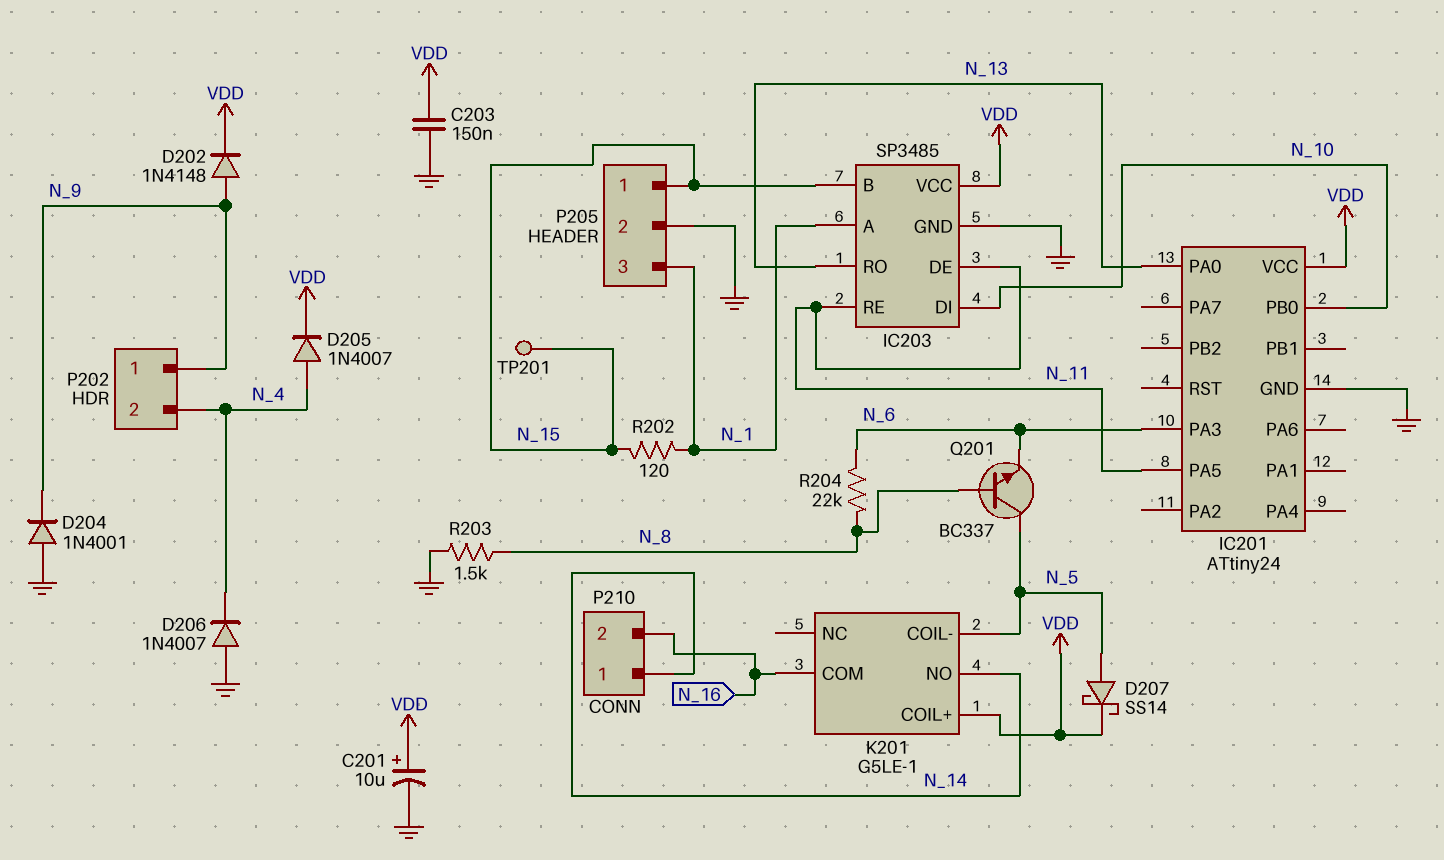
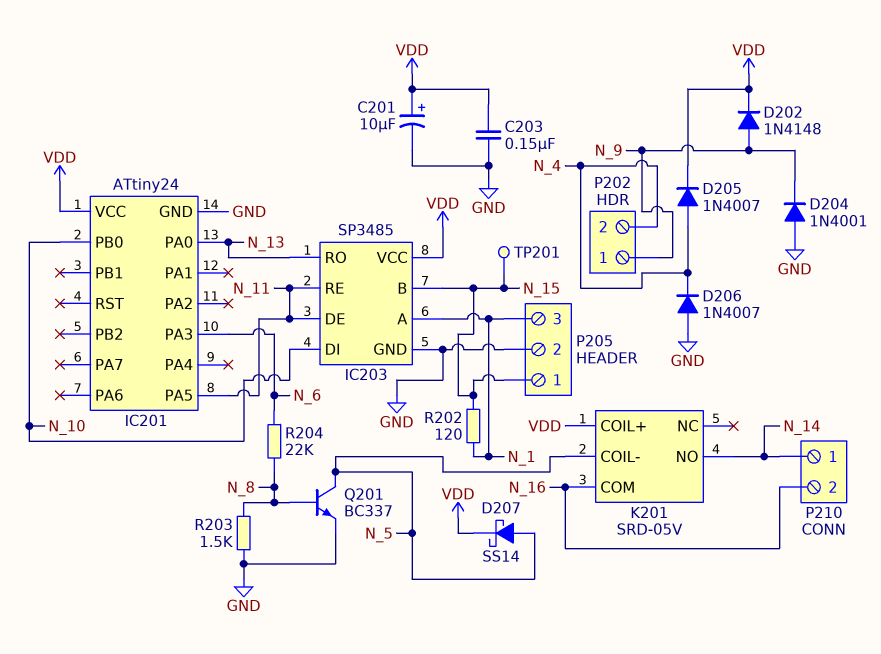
K201: G5LE-1 -> SRD-05V
Q201: NPN BC337 (B N_8, C N_5, E N_6) -> NPN BC337 (B N_8, C N_5, E GND)

